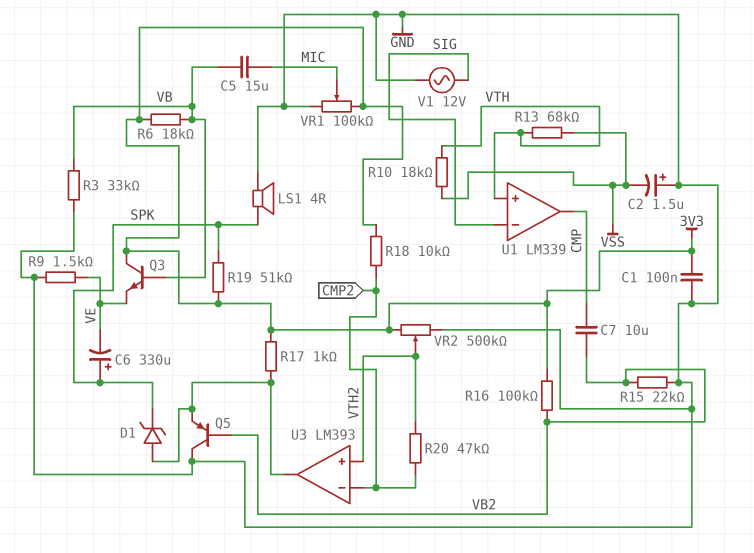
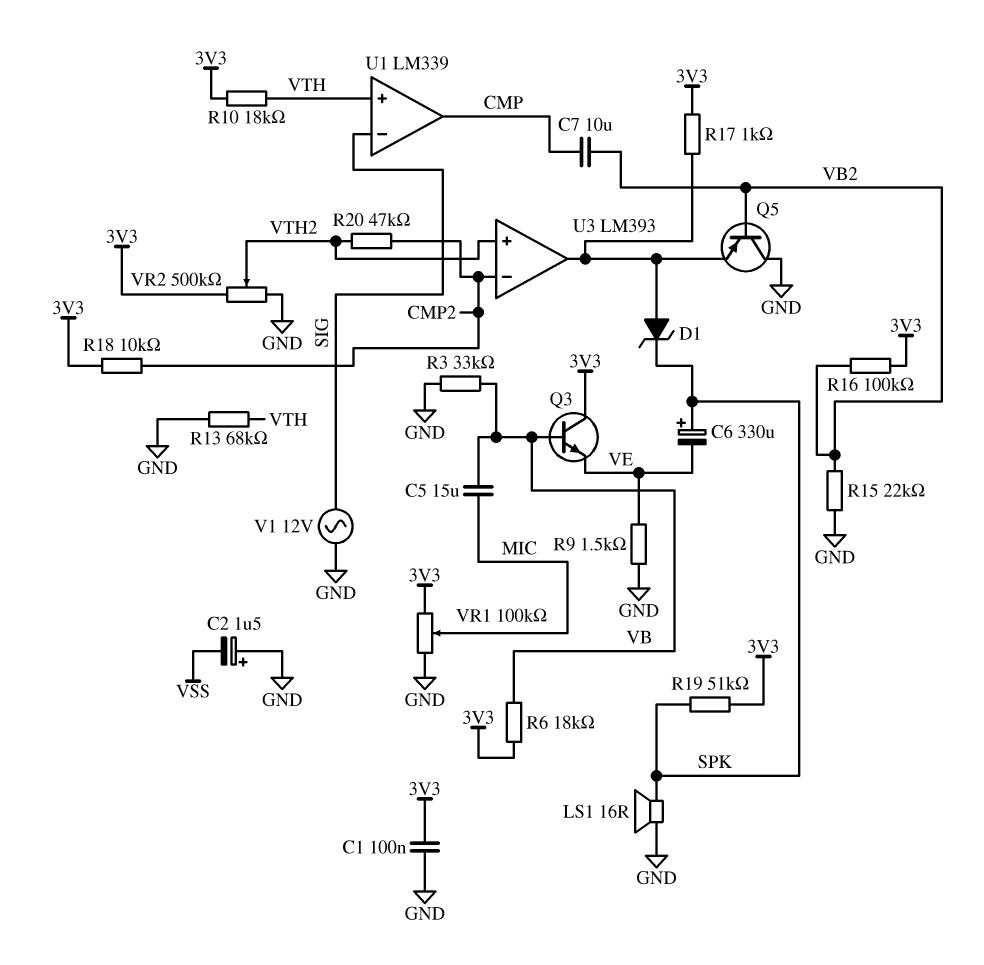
LS1: speaker 4R (GND, SPK) -> speaker 16R (GND, SPK)
R10: 18k (VSS, VTH) -> 18k (3V3, VTH)
R13: 68k (VSS, VTH) -> 68k (GND, VTH)

